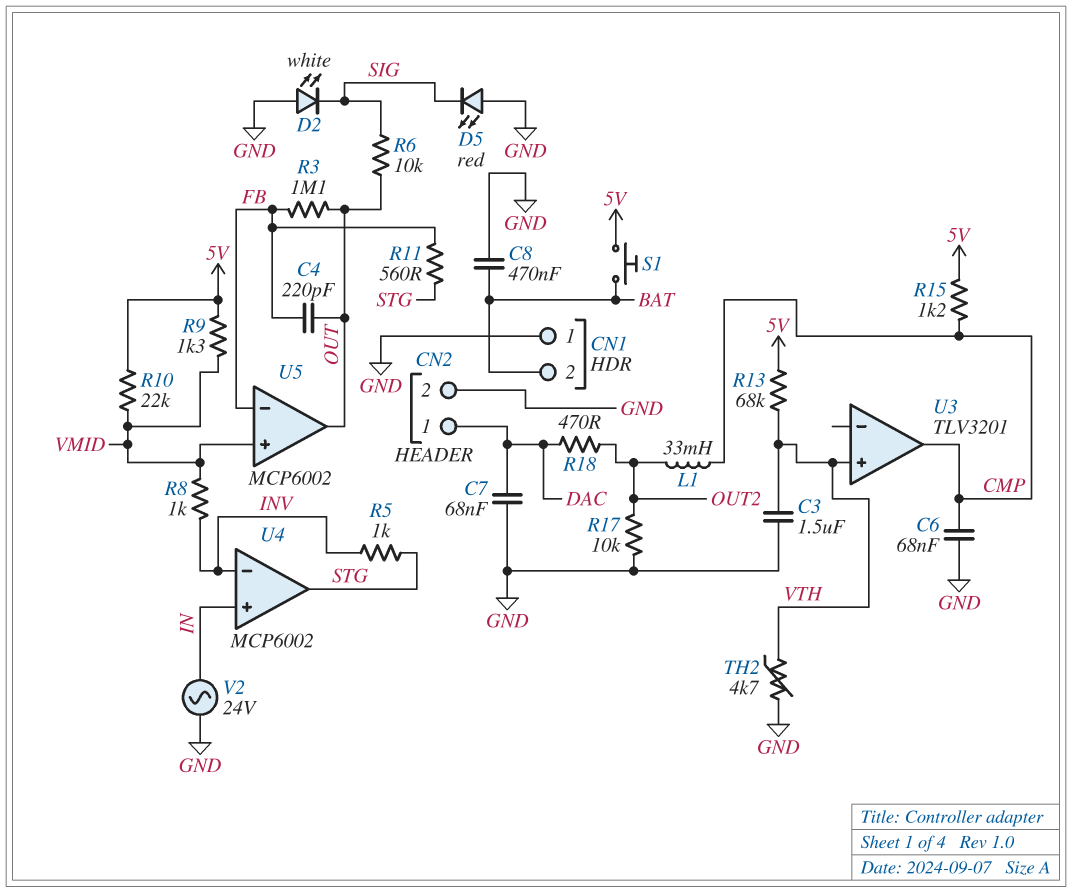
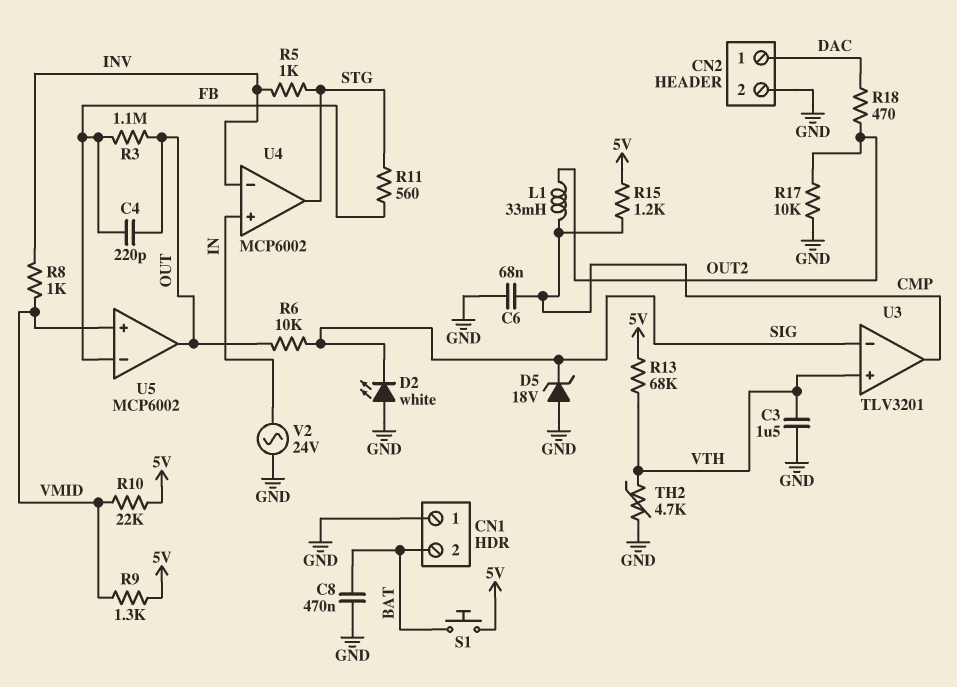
C7: 68nF (DAC, GND) -> none
D5: LED red (A GND, K SIG) -> zener 18V (A GND, K SIG)
U3 pin in-: none -> SIG

